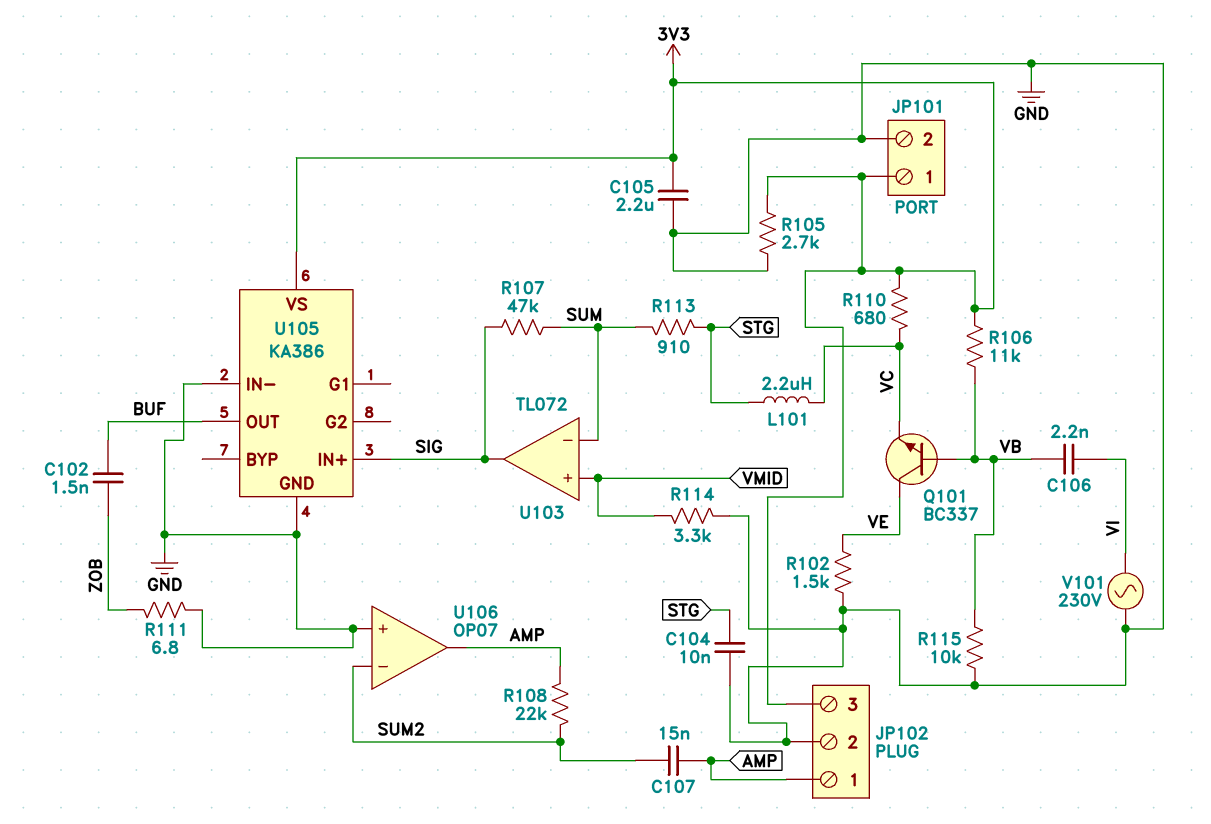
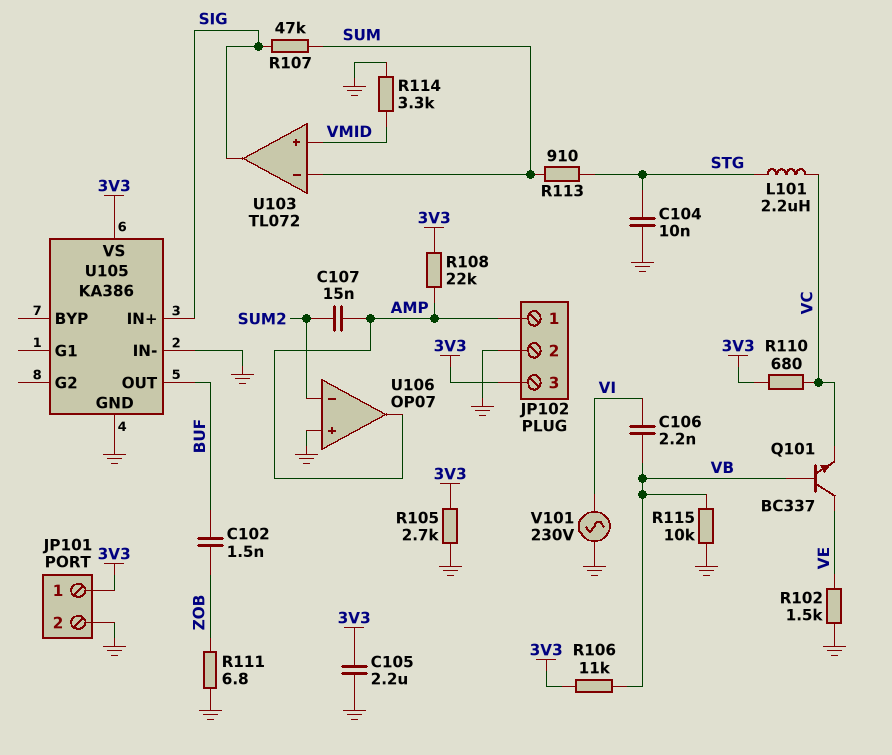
R108: 22k (AMP, SUM2) -> 22k (3V3, AMP)

